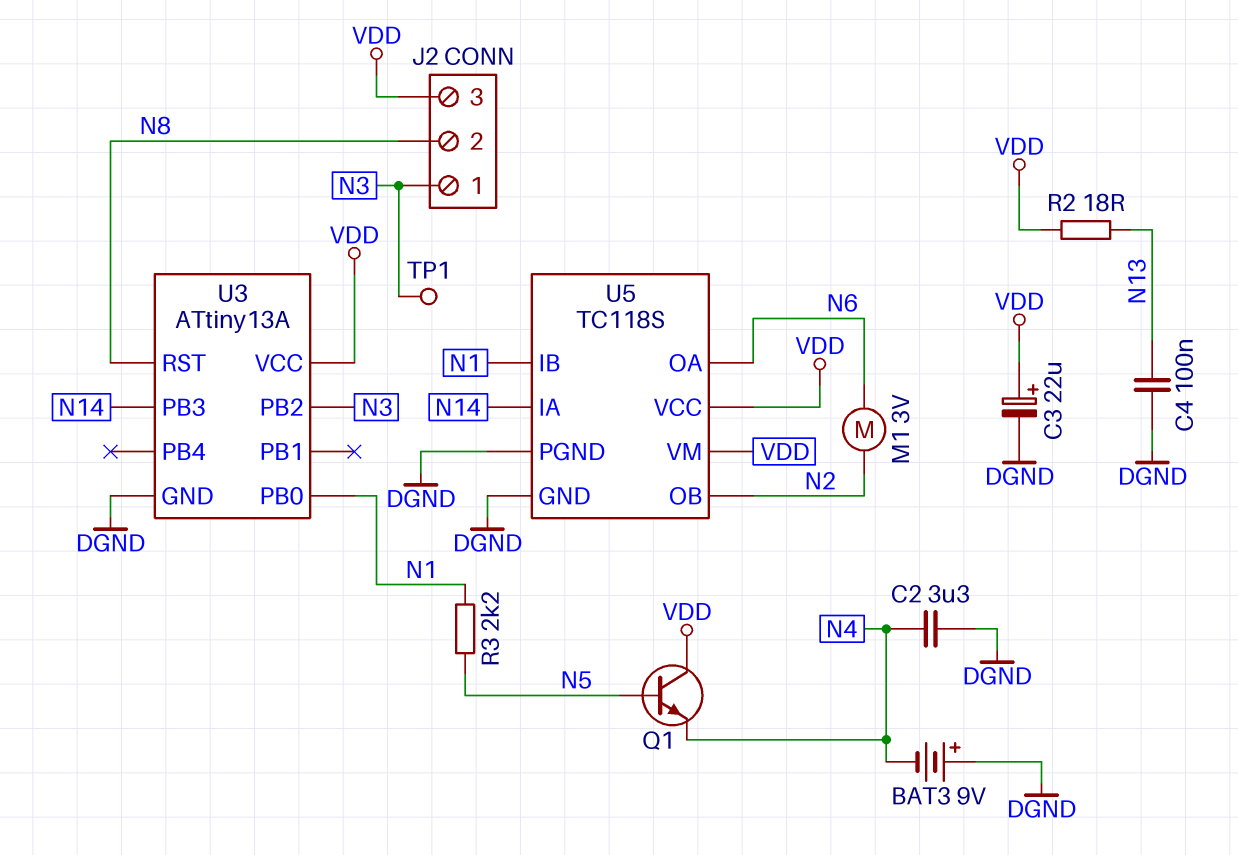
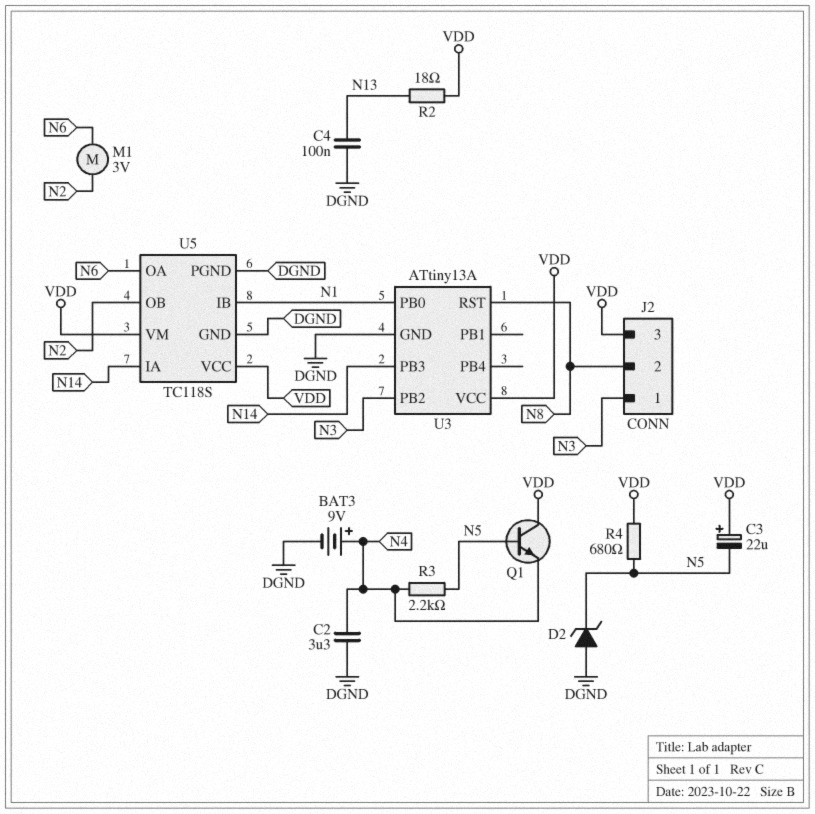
BAT3: 9V (plus DGND, minus N4) -> 9V (plus N4, minus DGND)
C3: 22uF (plus VDD, minus DGND) -> 22uF (plus VDD, minus N5)
D2: none -> zener (A DGND, K N5)
R3: 2.2k (N1, N5) -> 2.2k (N4, N5)
R4: none -> 680 (N5, VDD)
TP1: test point (N3) -> none

